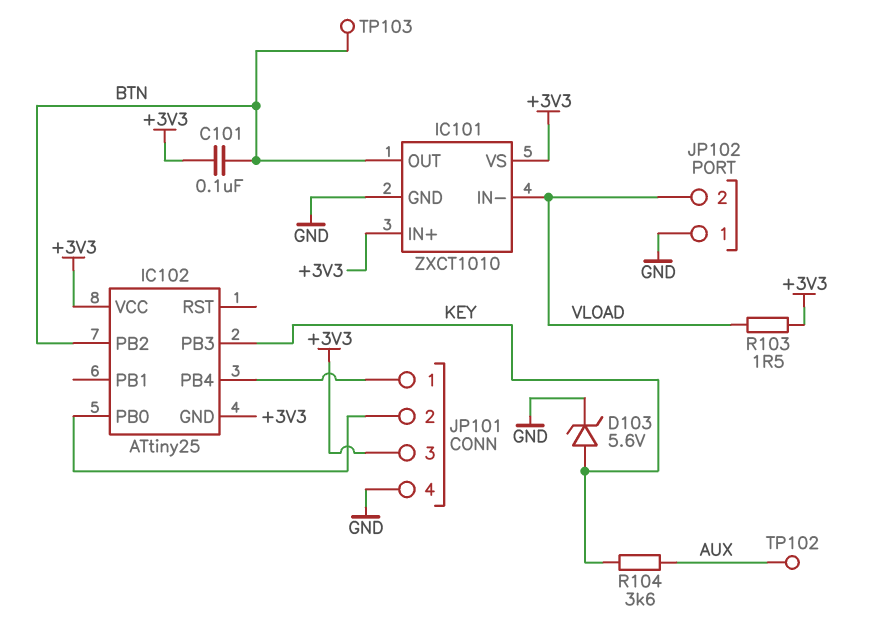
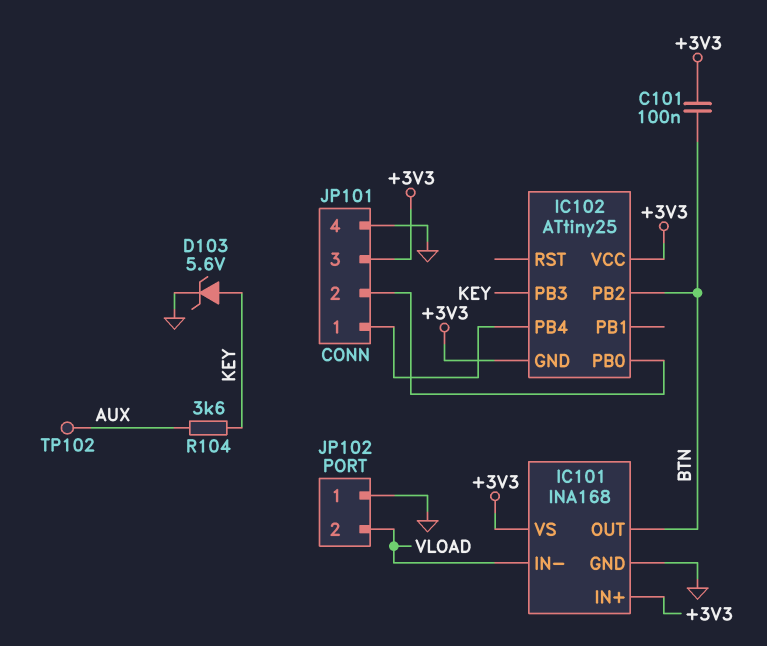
IC101: ZXCT1010 -> INA168
R103: 1.5 (+3V3, VLOAD) -> none
TP103: test point (BTN) -> none

